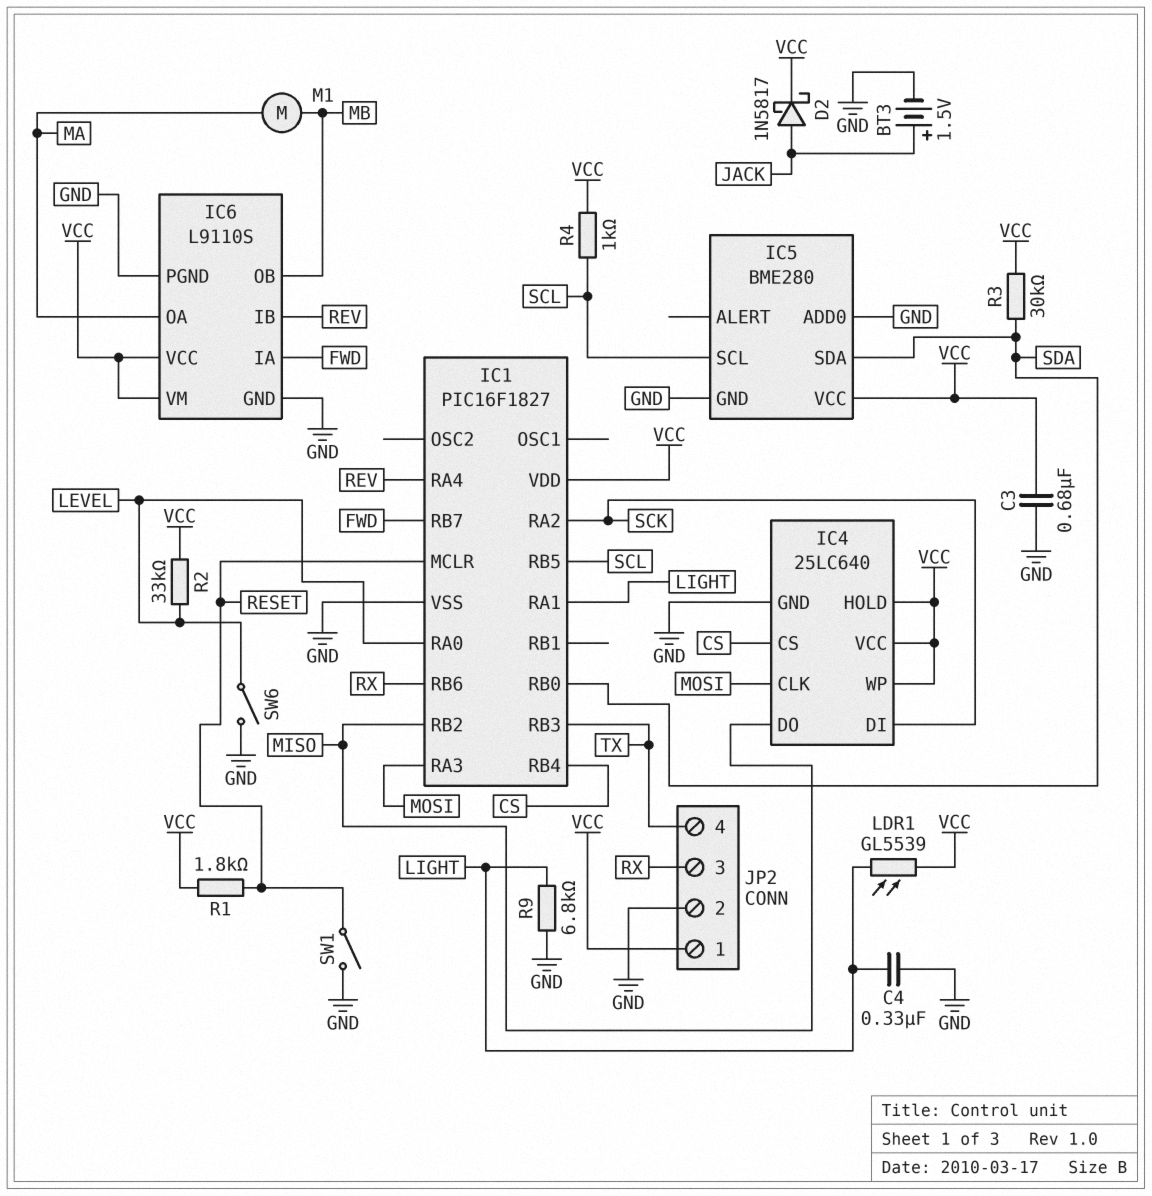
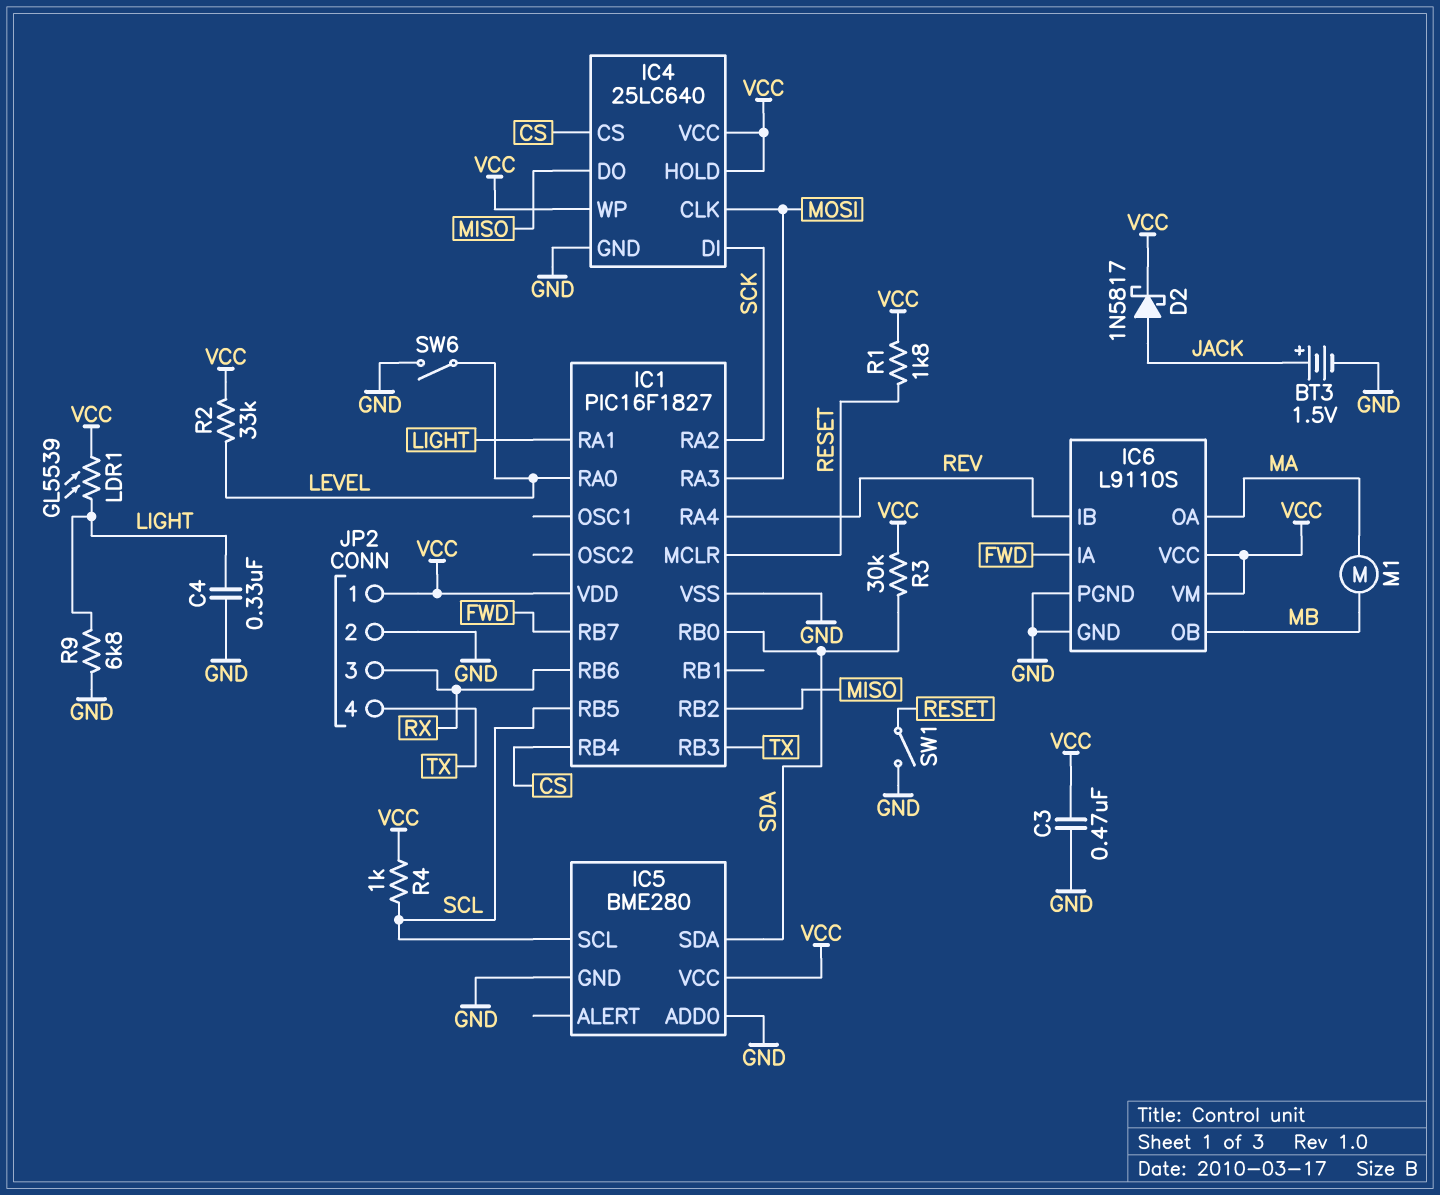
C3: 680nF (GND, VCC) -> 470nF (GND, VCC)

